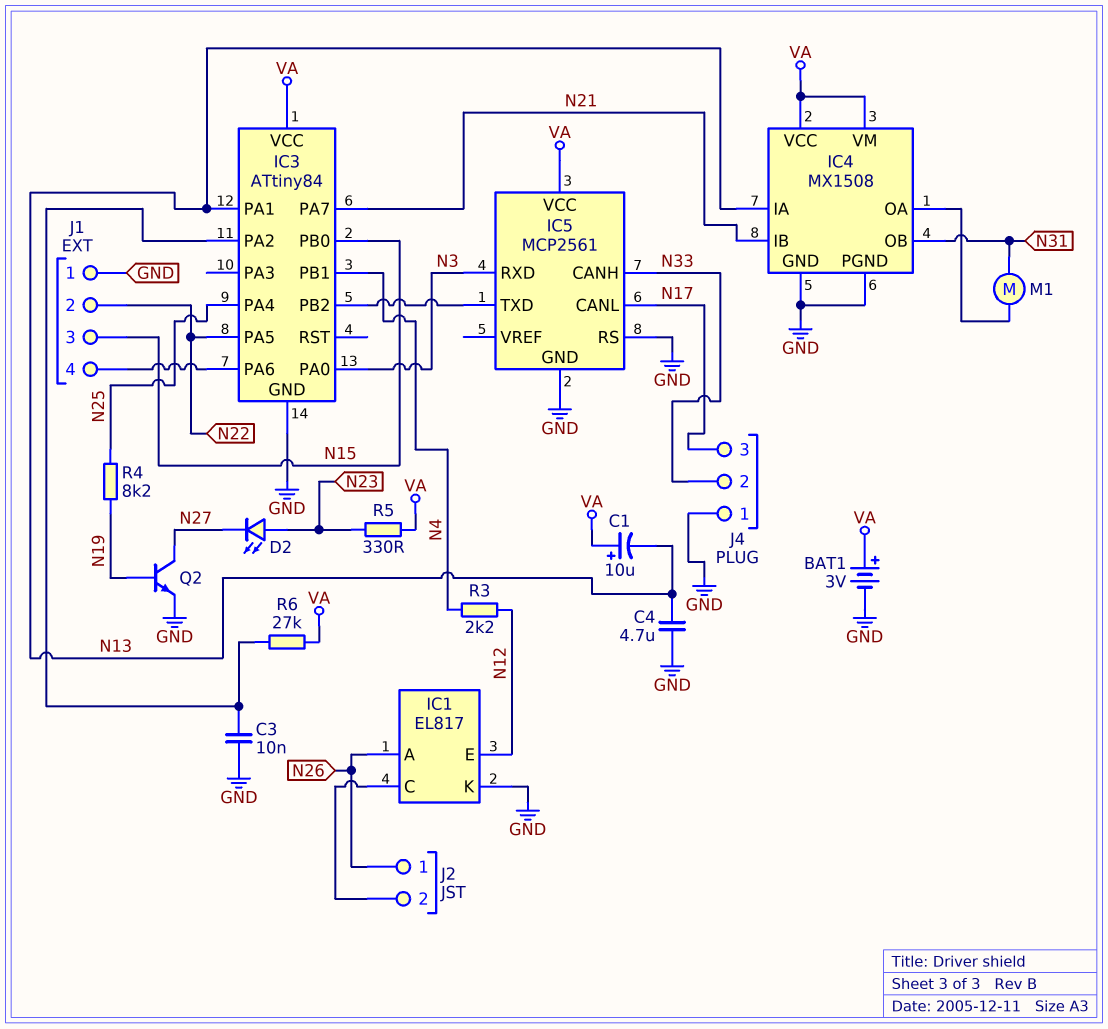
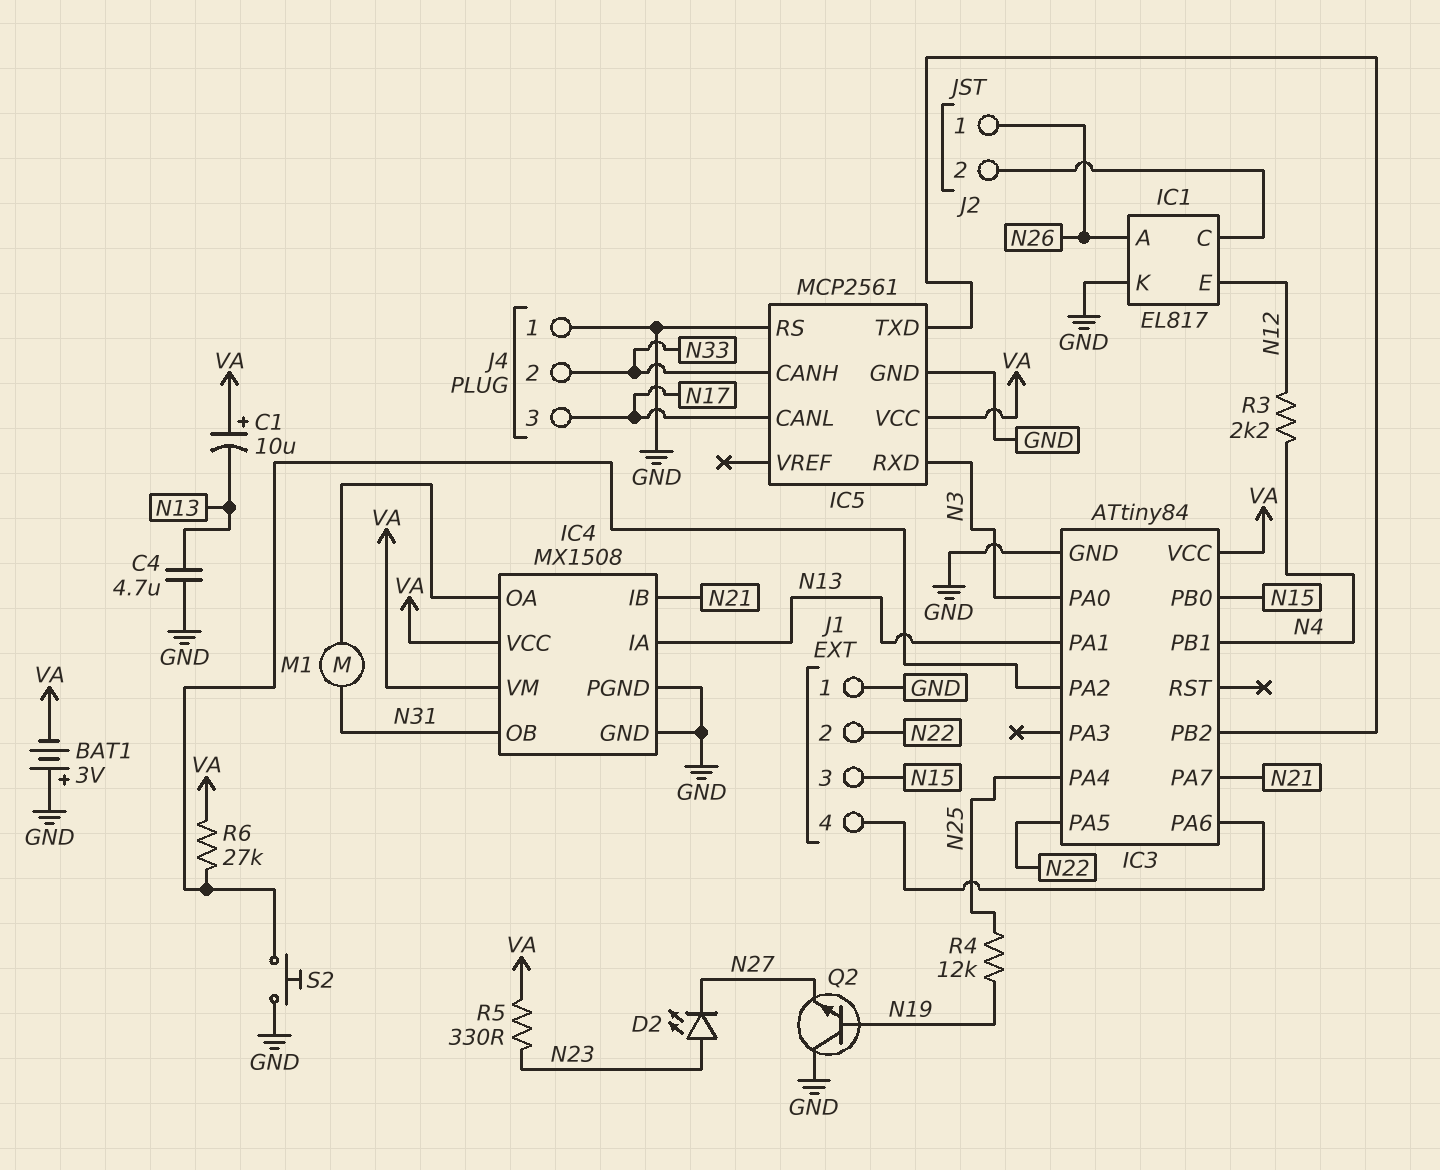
BAT1: 3V (plus VA, minus GND) -> 3V (plus GND, minus VA)
C3: 10nF (GND, IC3/PA2) -> none
Q2: NPN (B N19, C N27, E GND) -> NPN (B N19, C GND, E N27)
R4: 8.2k (N19, N25) -> 12k (N19, N25)
S2: none -> button (GND, IC3/PA2)

